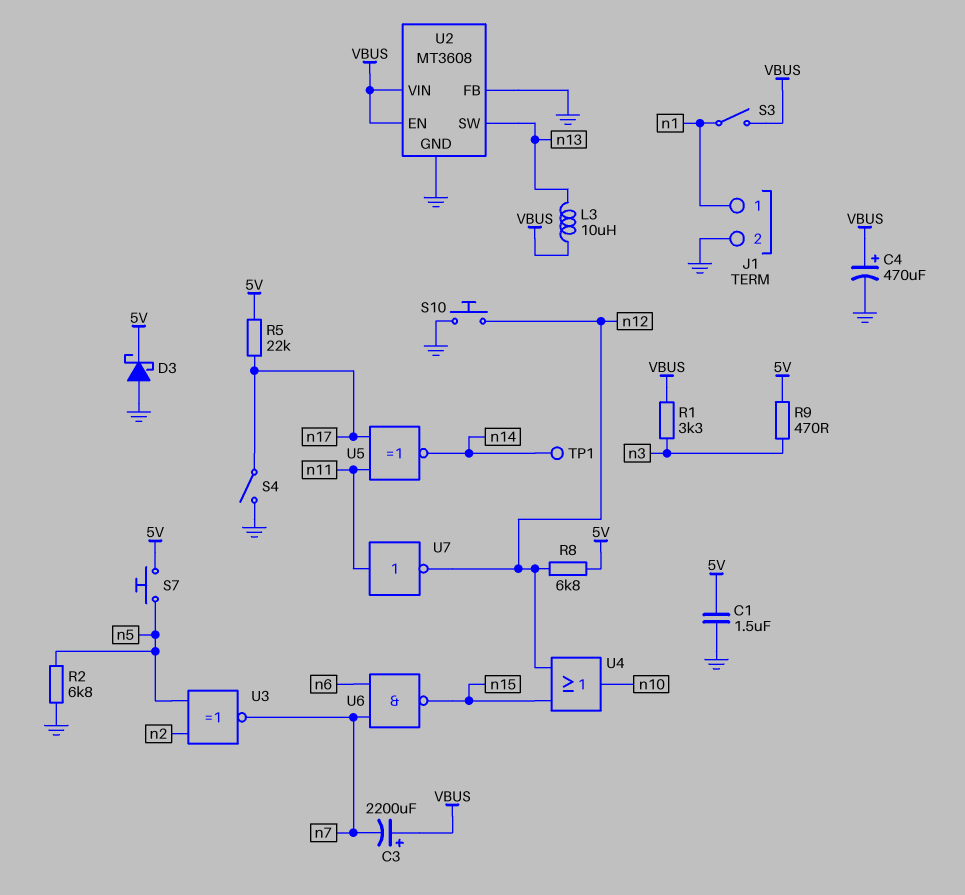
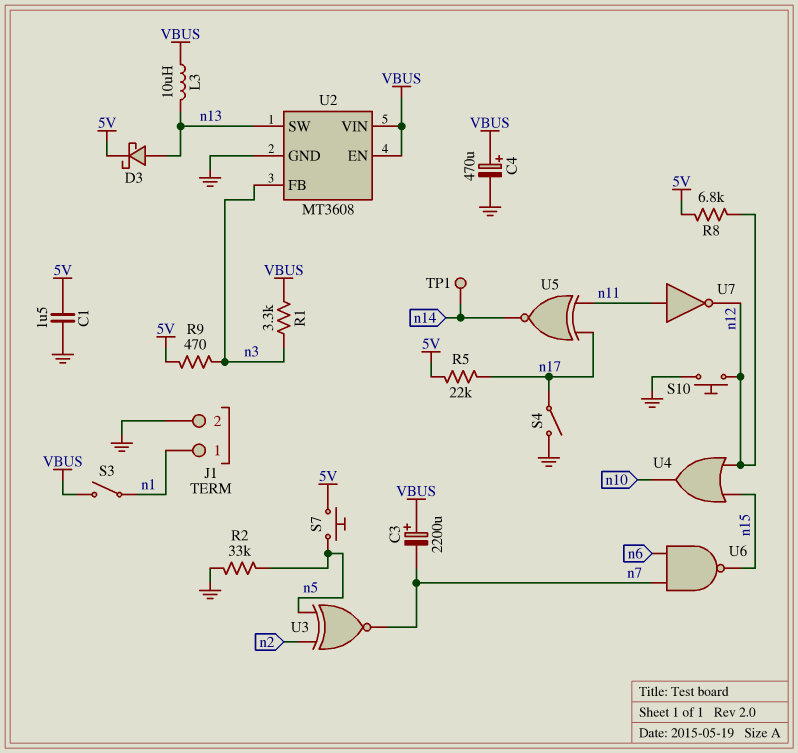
D3: schottky (A GND, K 5V) -> schottky (A n13, K 5V)
R2: 6.8k (GND, n5) -> 33k (GND, n5)
U2 pin FB: GND -> n3

